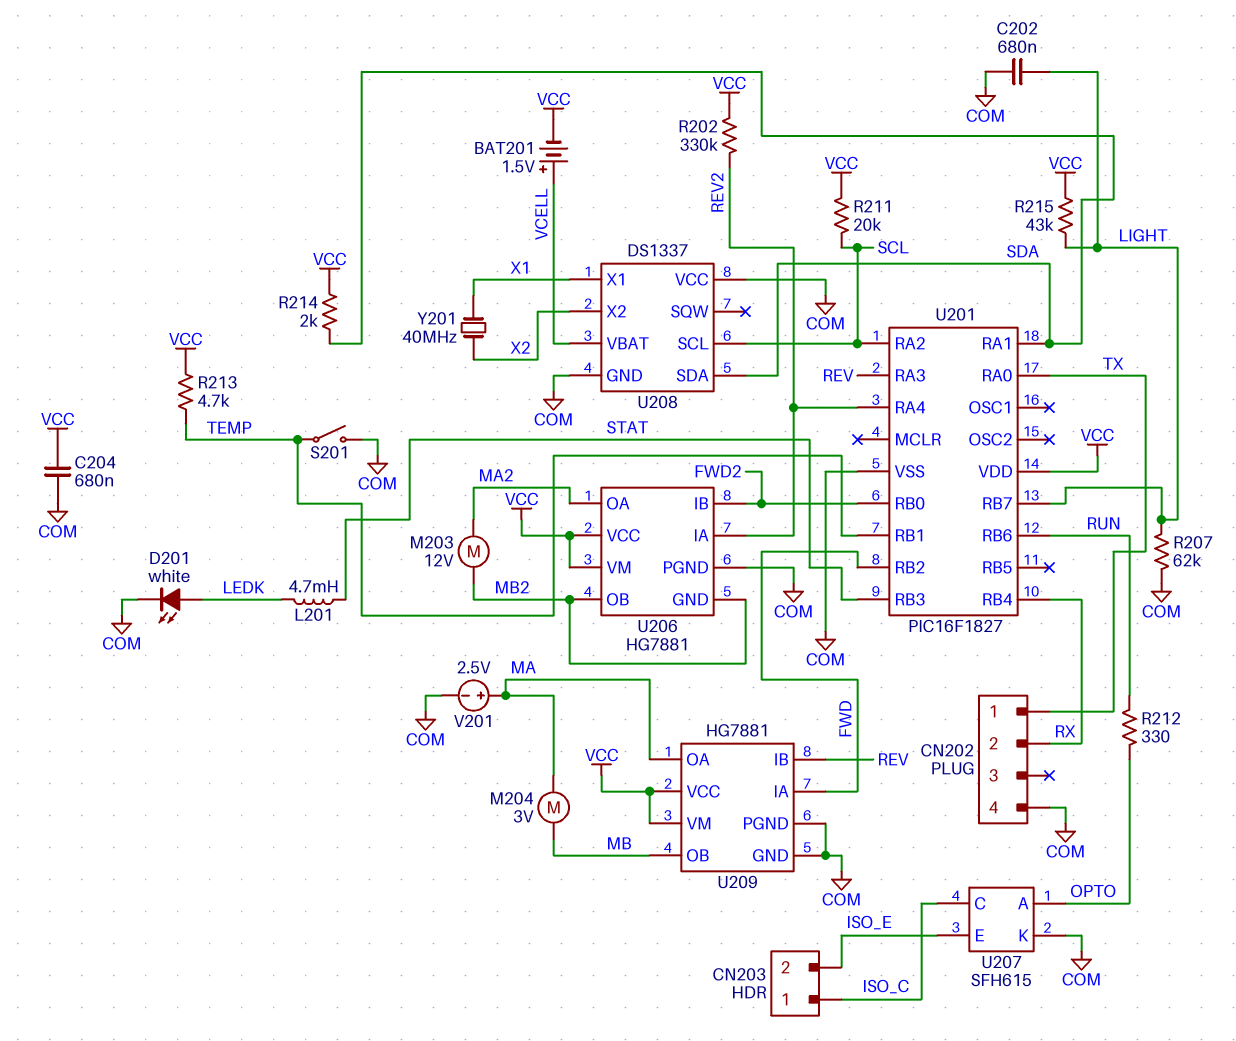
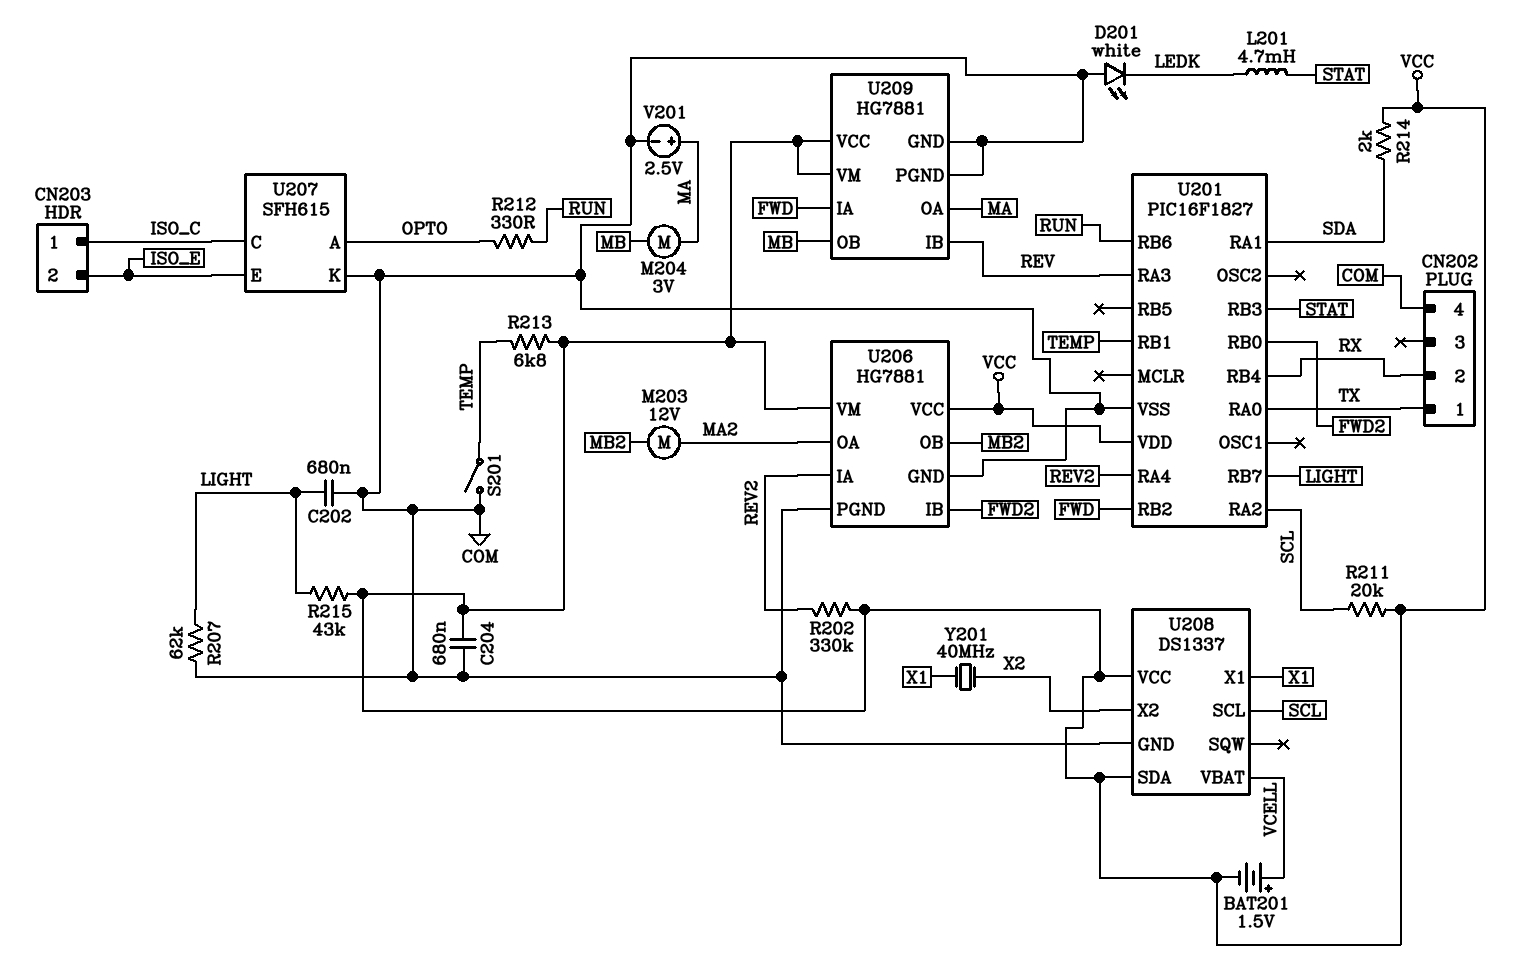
D201: LED white (A LEDK, K COM) -> LED white (A COM, K LEDK)
R213: 4.7k (TEMP, VCC) -> 6.8k (TEMP, VCC)
U206 pin GND: MB2 -> COM
U208 pin SDA: SDA -> VCC
U208 pin VCC: COM -> VCC

